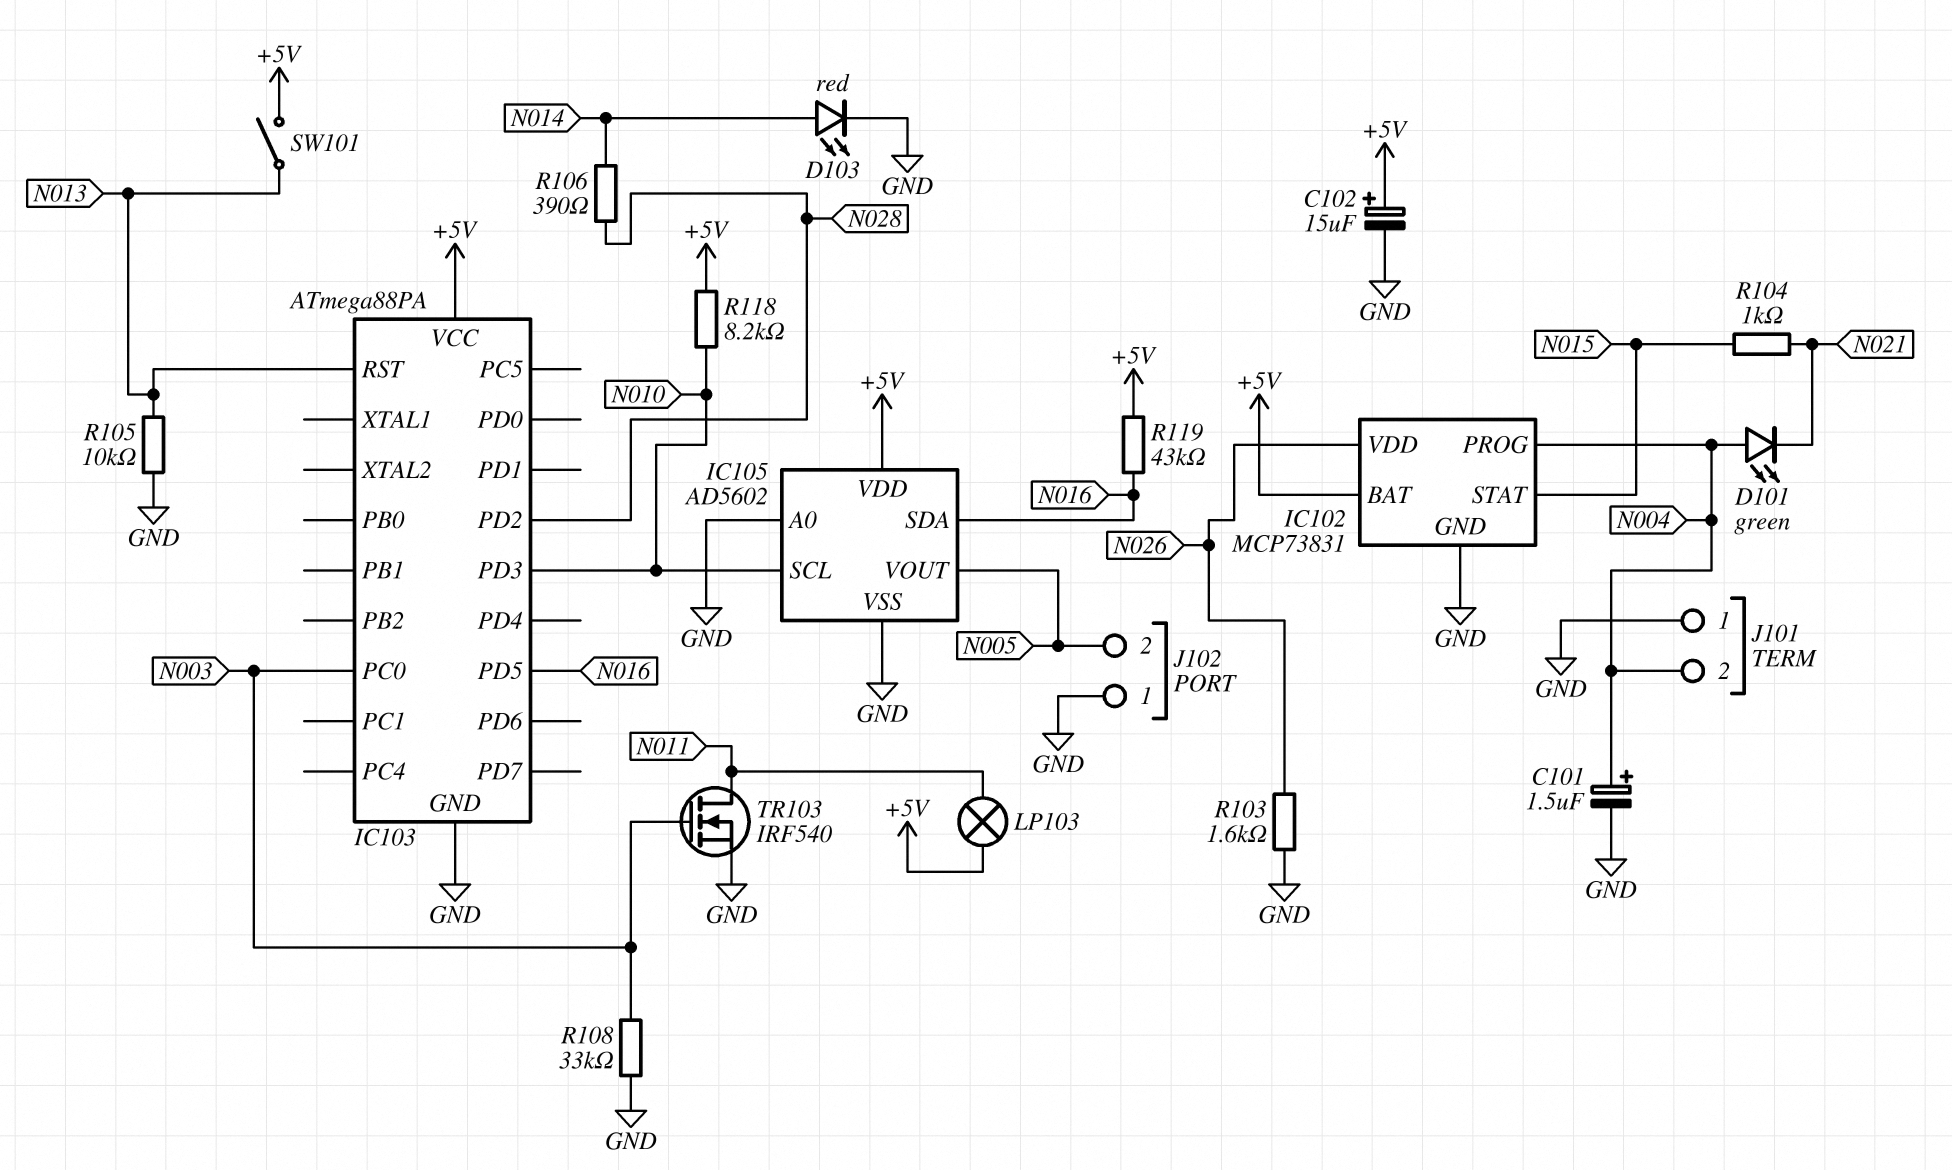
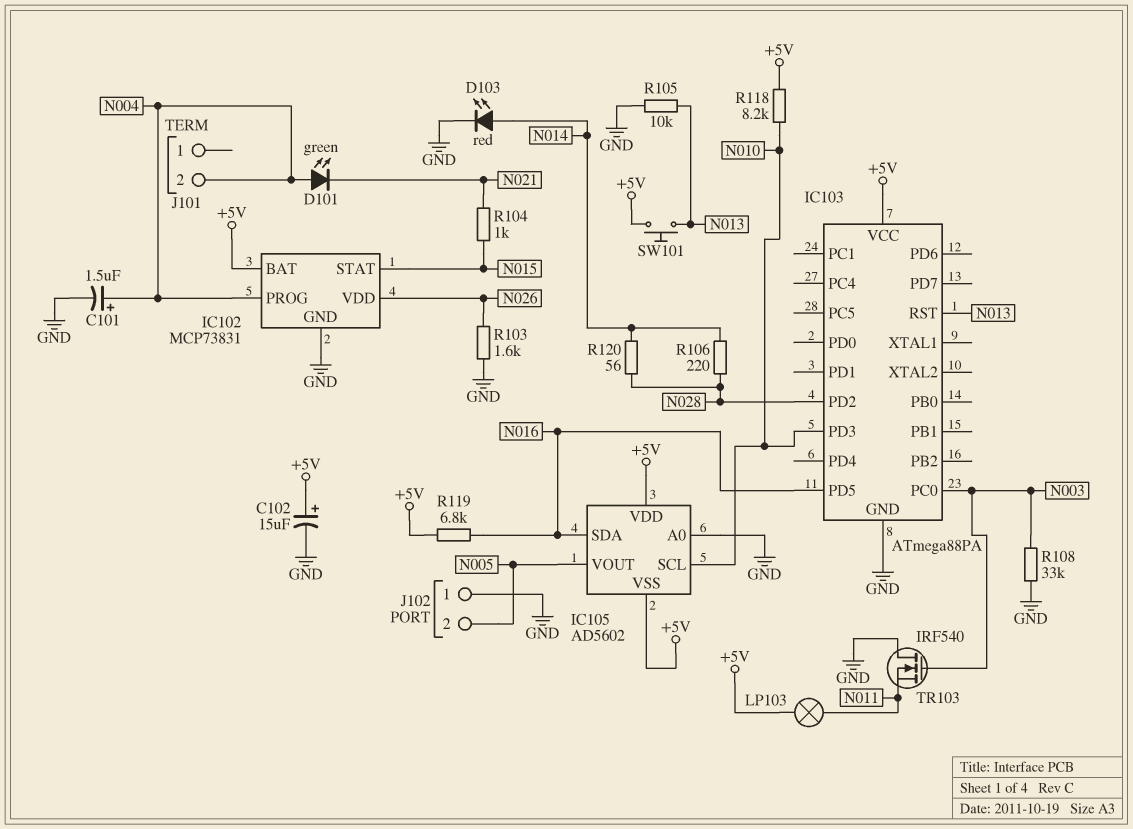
IC105 pin VSS: GND -> +5V
J101 pin 1: GND -> none
R106: 390 (N014, N028) -> 220 (N014, N028)
R119: 43k (+5V, N016) -> 6.8k (+5V, N016)
R120: none -> 56 (N014, N028)
SW101: switch (+5V, N013) -> button (+5V, N013)
TR103: NMOS IRF540 (G N003, D N011, S GND) -> NMOS IRF540 (G N003, D GND, S N011)

